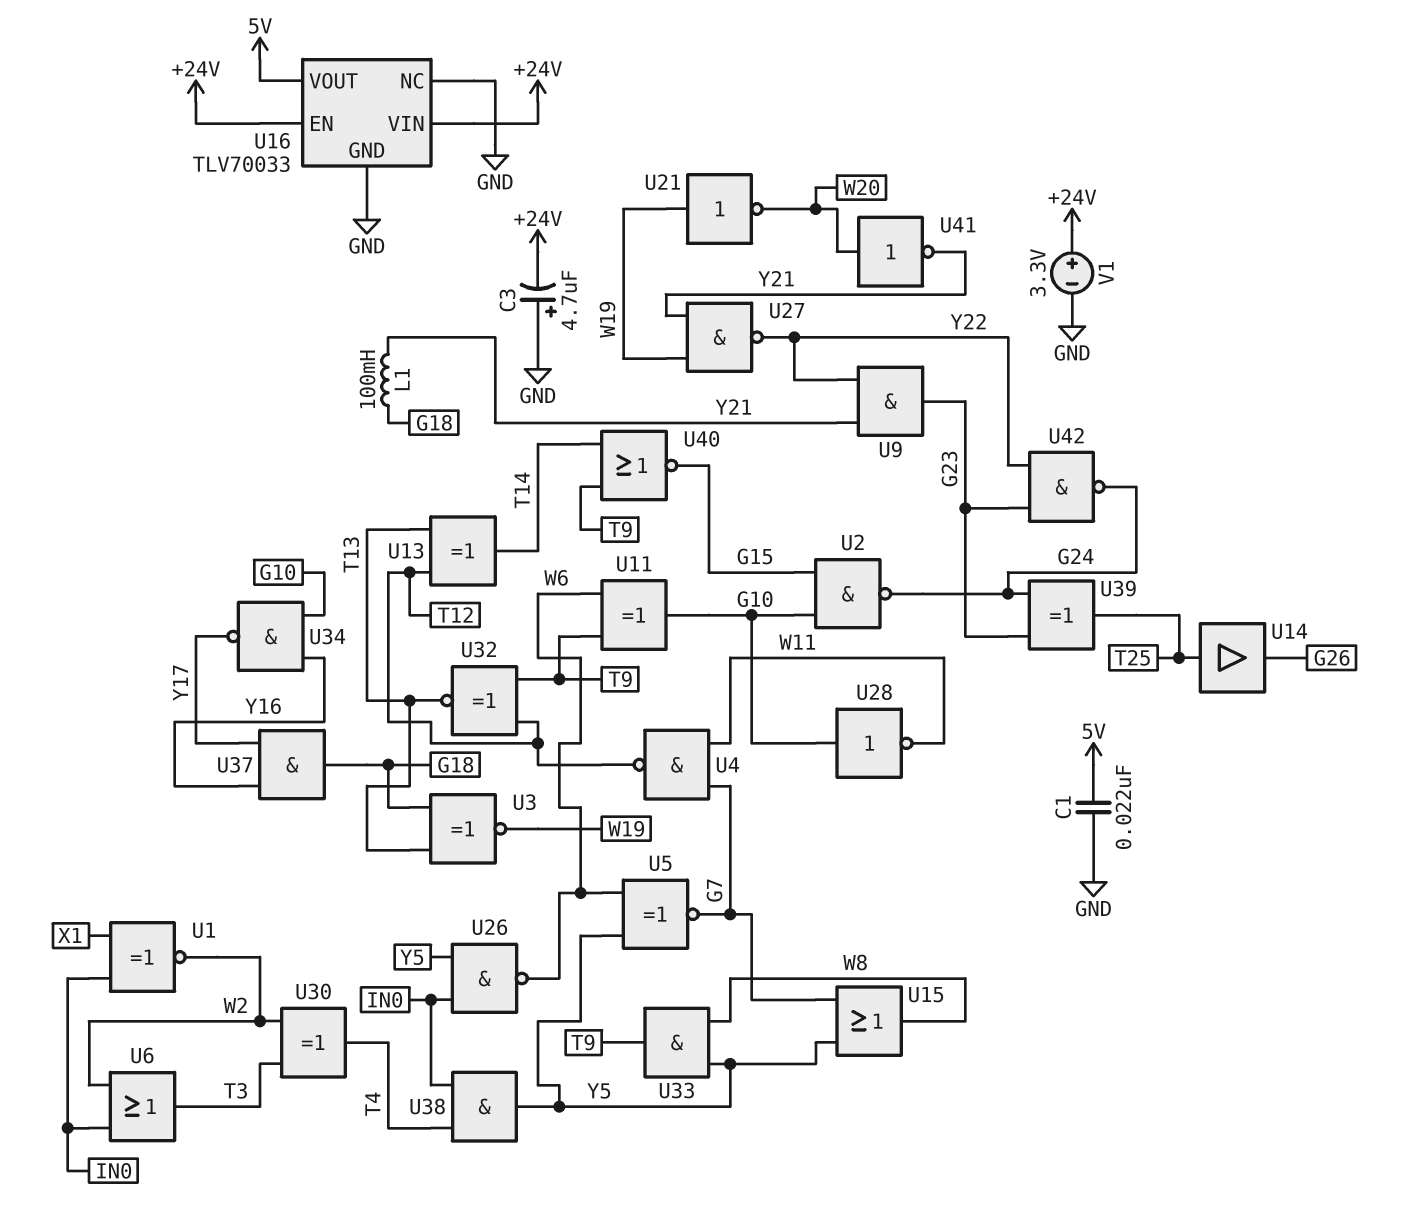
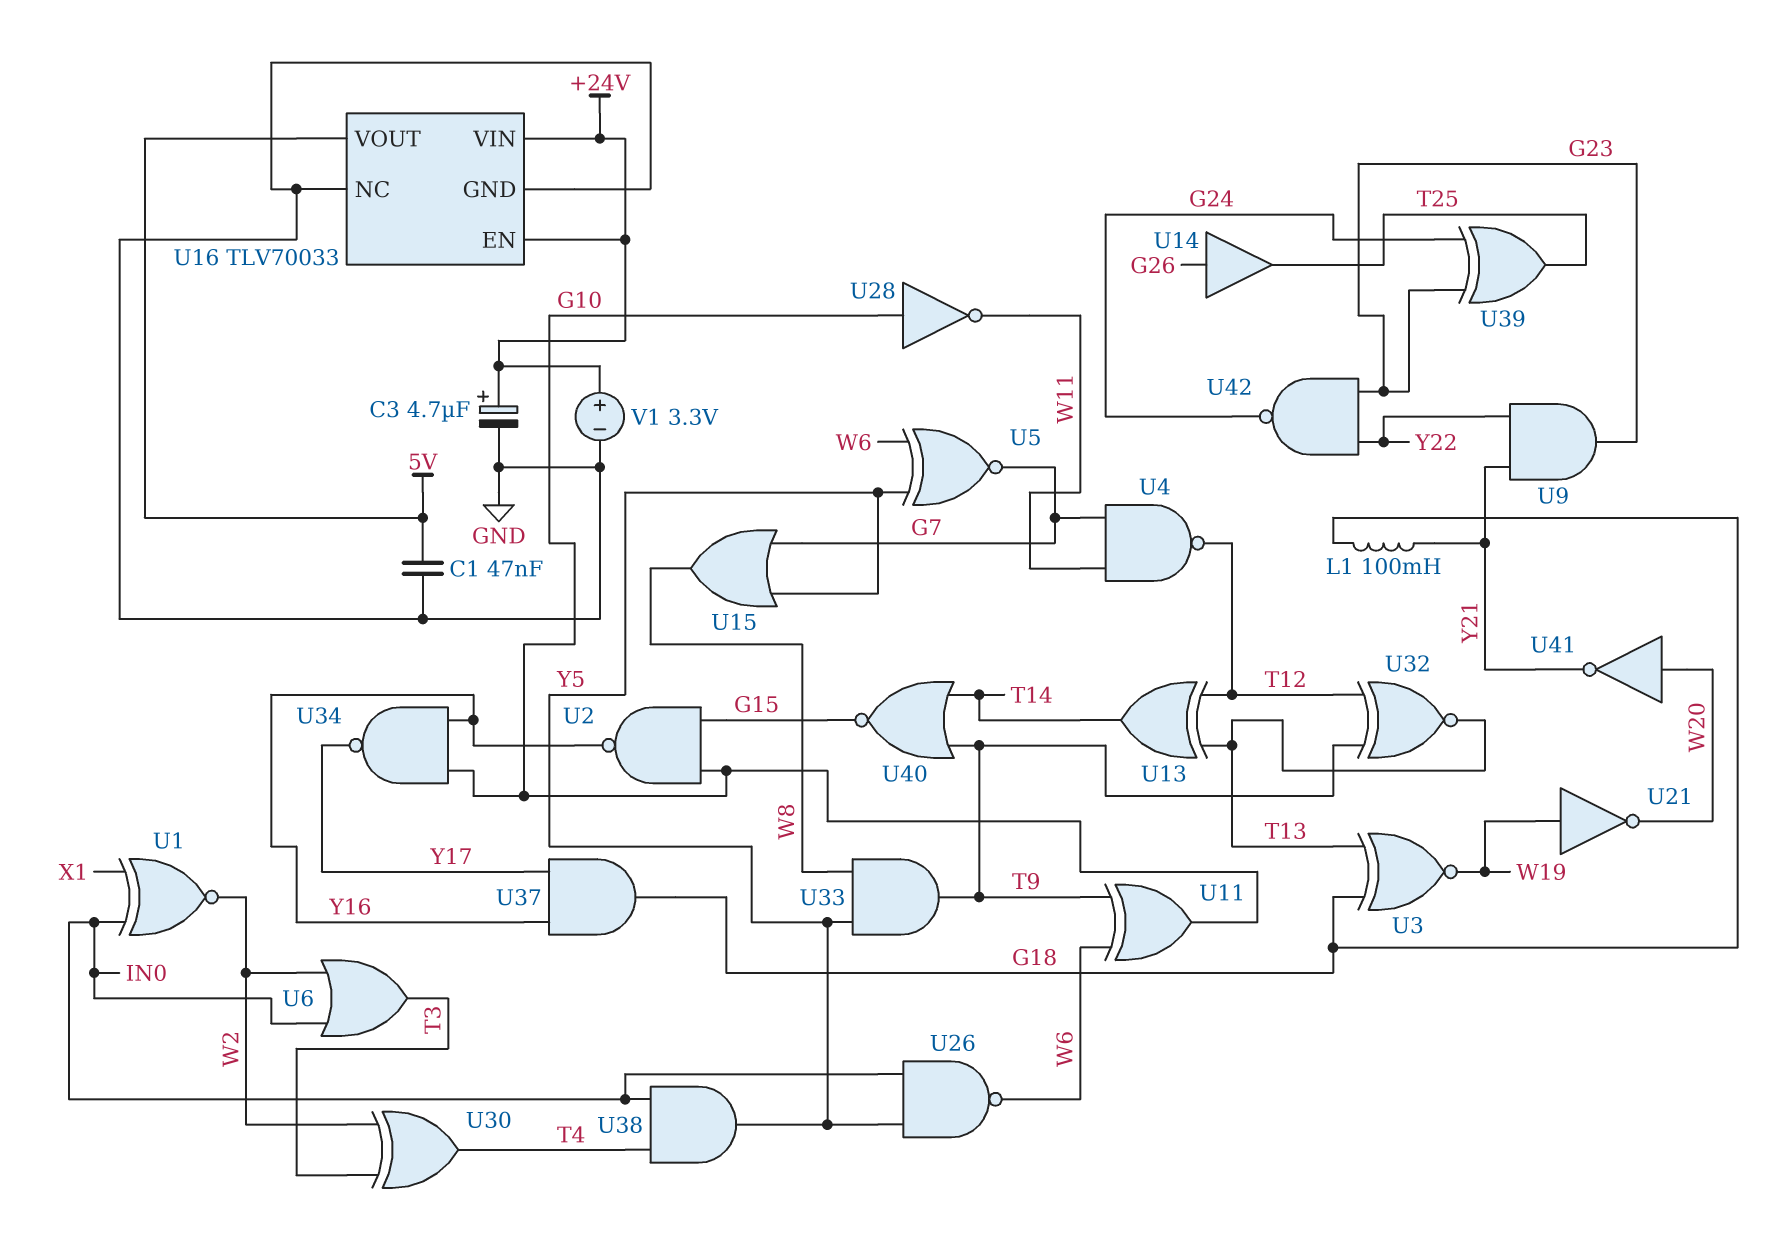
C1: 22nF (5V, GND) -> 47nF (5V, GND)
C3: 4.7uF (plus GND, minus +24V) -> 4.7uF (plus +24V, minus GND)
U2: NAND (in G10, in G15, out G24) -> NAND (in G10, in G15, out Y16)
U14: buffer (in T25, out G26) -> buffer (in G26, out T25)
U27: NAND (in W19, in Y21, out Y22) -> none

